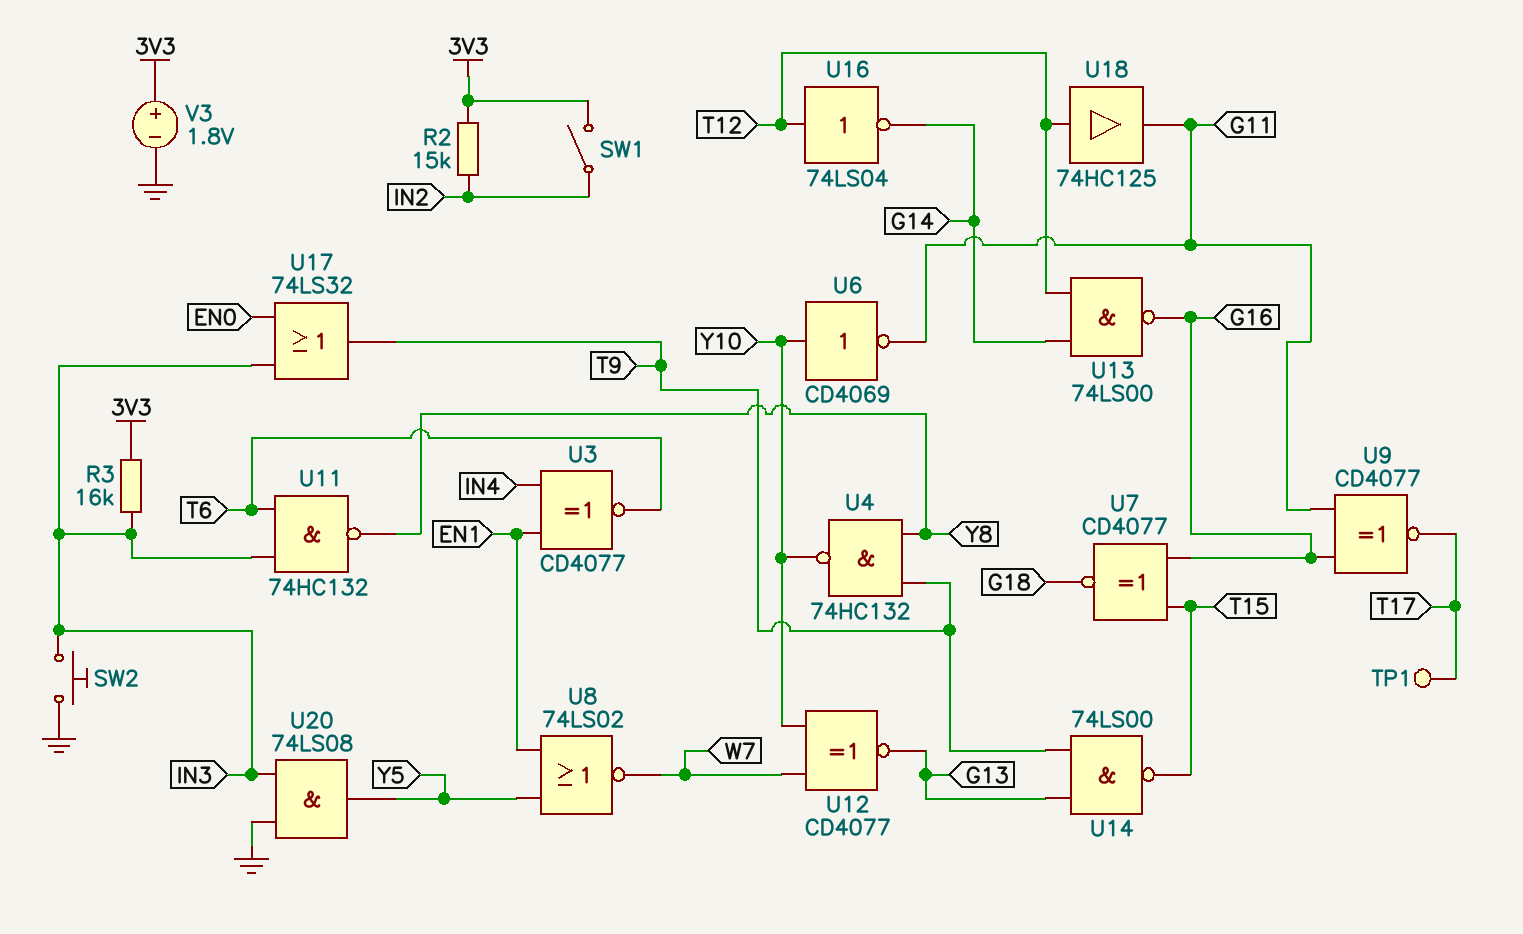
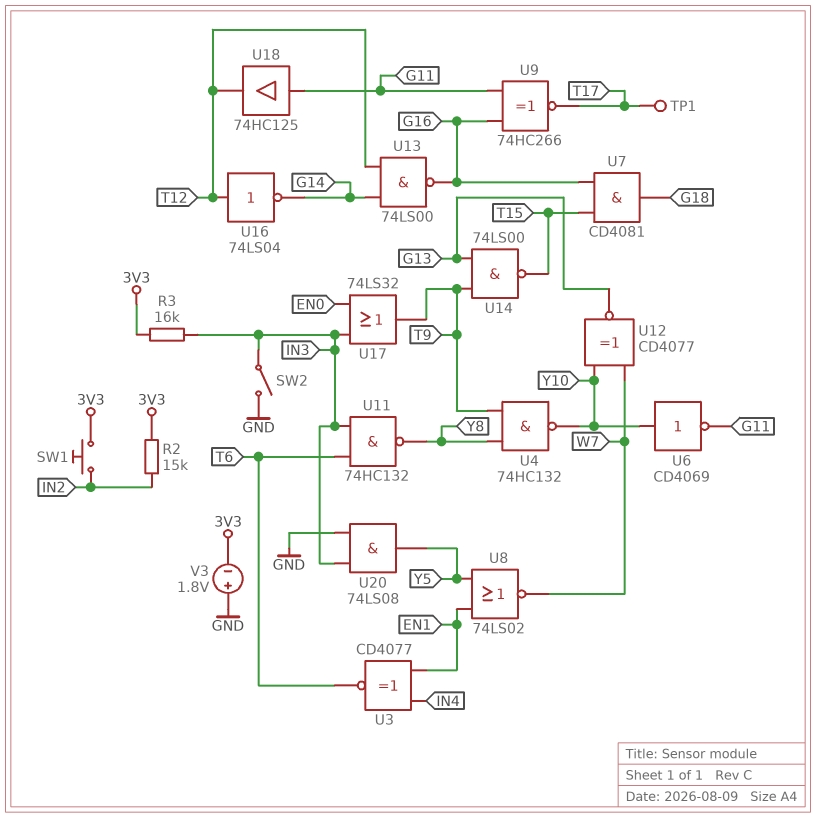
SW1: switch (3V3, IN2) -> button (3V3, IN2)
SW2: button (GND, IN3) -> switch (GND, IN3)
U7: XNOR CD4077 (in G16, in T15, out G18) -> AND CD4081 (in G16, in T15, out G18)
U9: XNOR CD4077 (in G11, in G16, out T17) -> XNOR 74HC266 (in G11, in G16, out T17)
U18: buffer 74HC125 (in T12, out G11) -> buffer 74HC125 (in G11, out T12)
V3: 1.8V (plus 3V3, minus GND) -> 1.8V (plus GND, minus 3V3)

